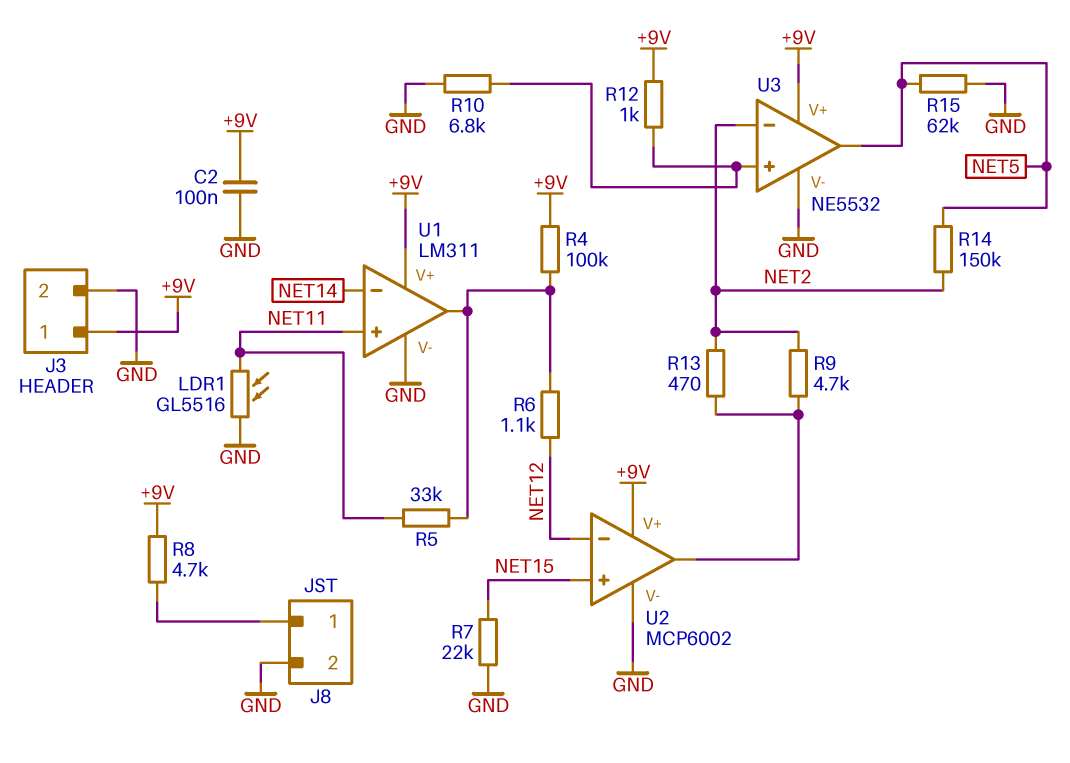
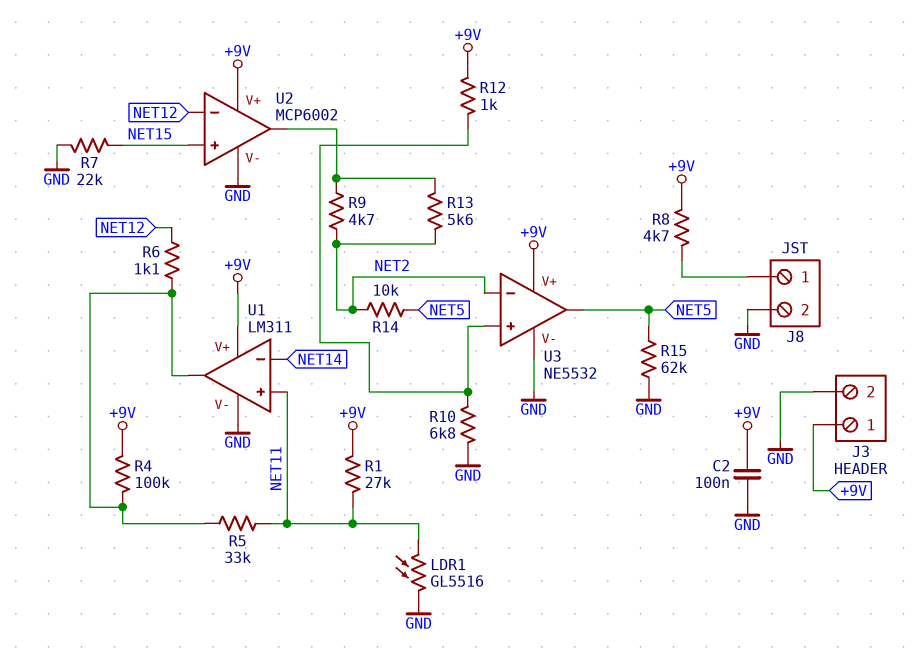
R1: none -> 27k (+9V, NET11)
R13: 470 (NET2, U2/out) -> 5.6k (NET2, U2/out)
R14: 150k (NET2, NET5) -> 10k (NET2, NET5)

